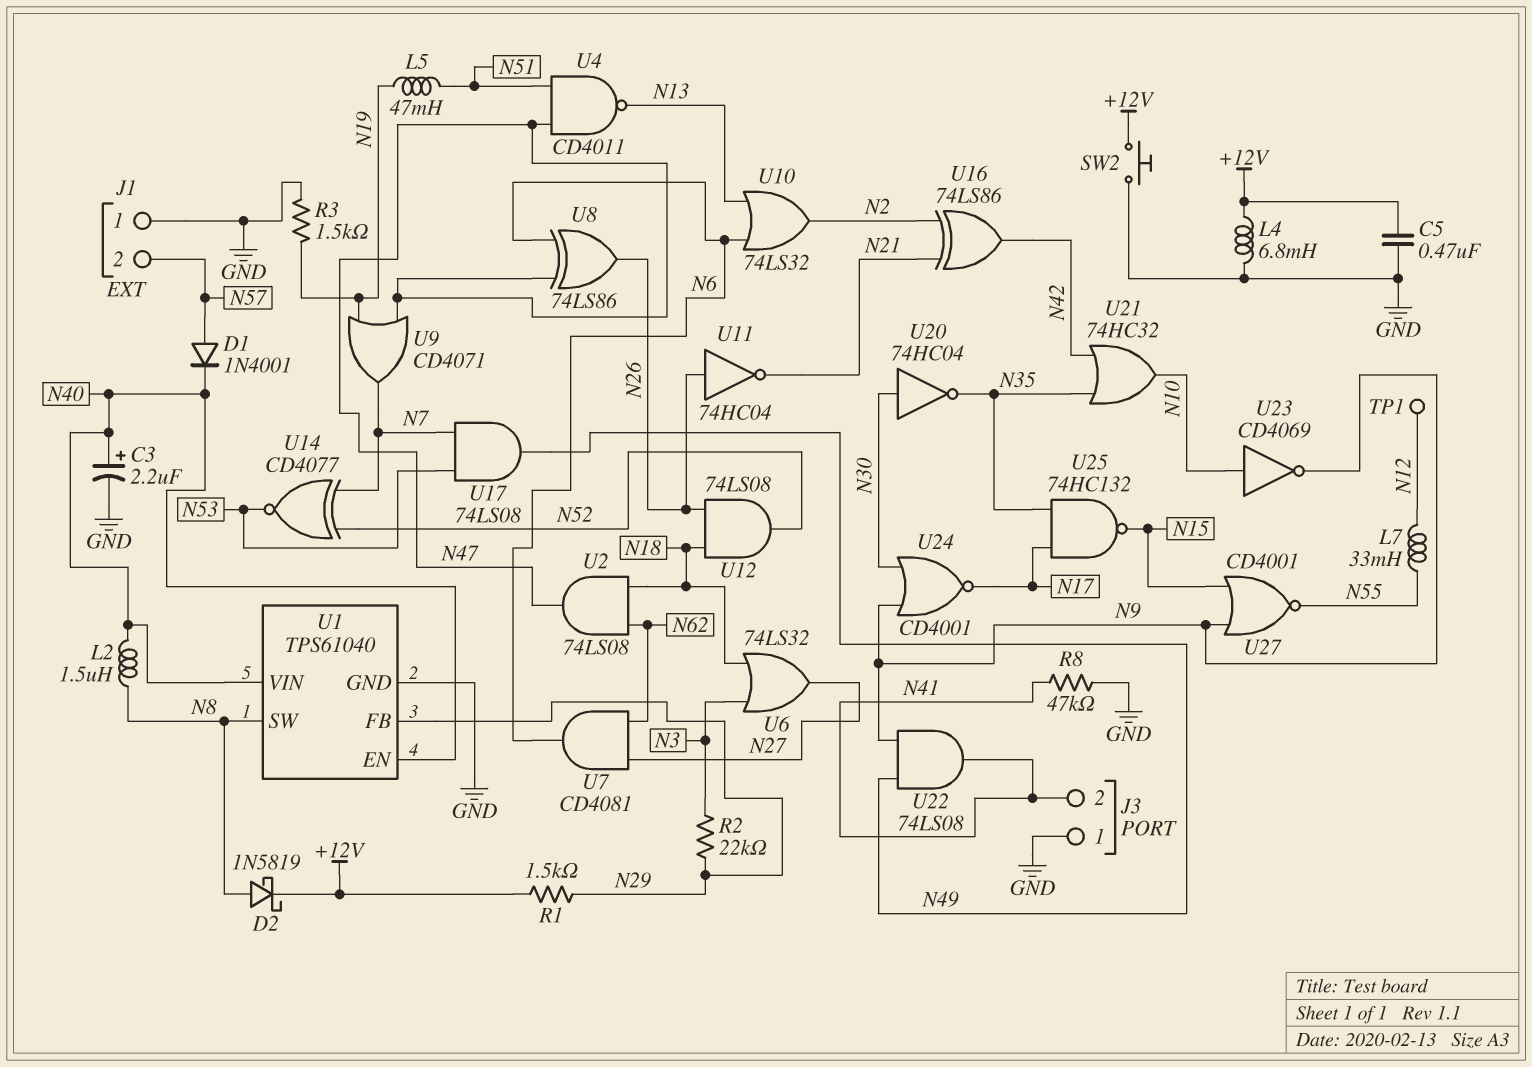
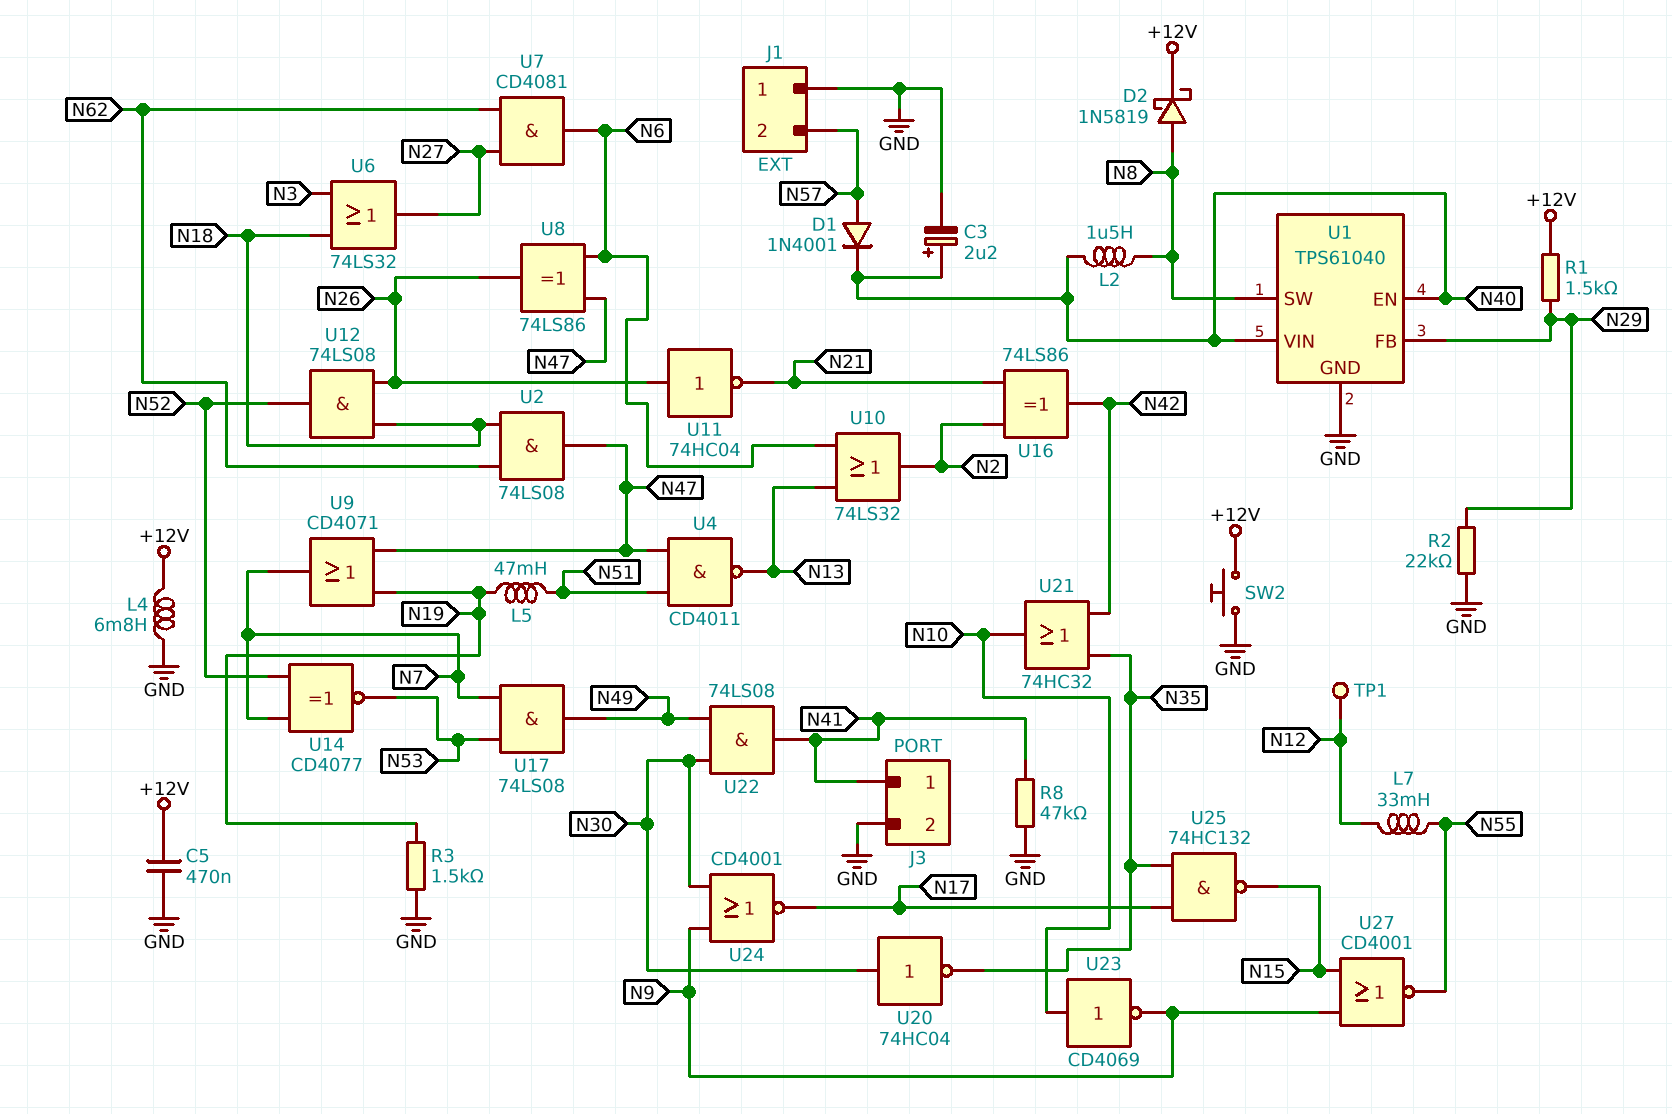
J3 pin 1: GND -> N41
J3 pin 2: N41 -> GND
R2: 22k (N3, N29) -> 22k (GND, N29)
U22: AND 74LS08 (in N9, in N49, out N41) -> AND 74LS08 (in N30, in N49, out N41)

